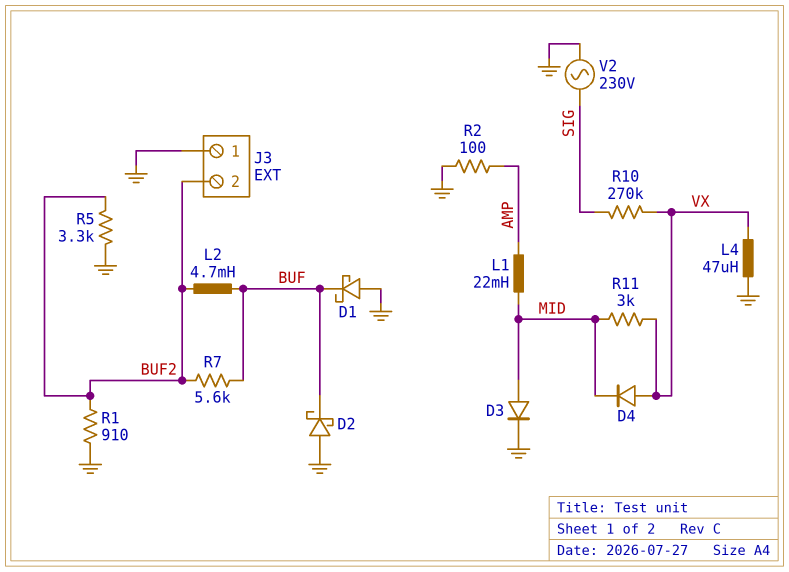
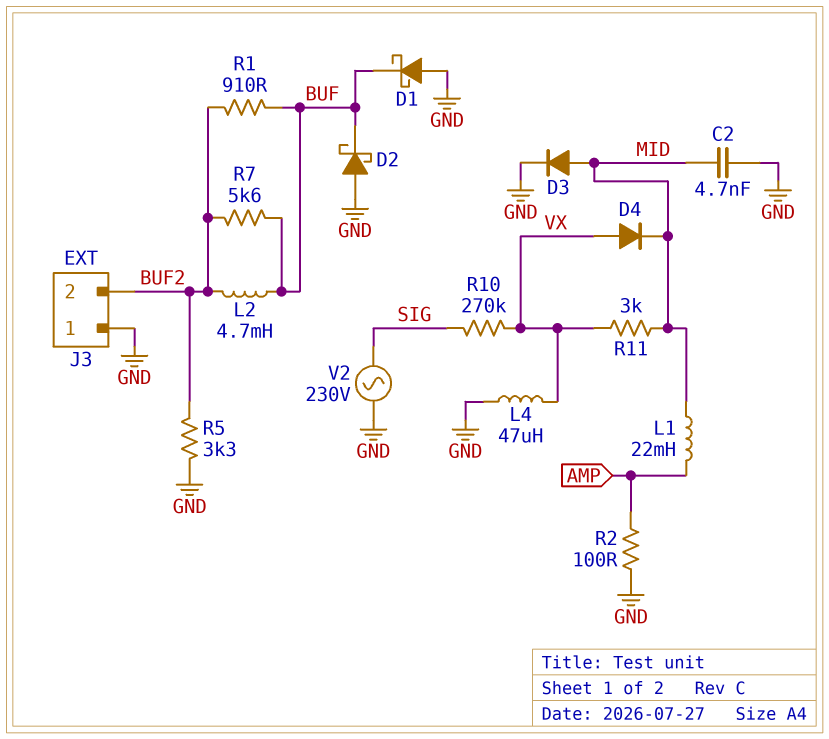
C2: none -> 4.7nF (GND, MID)
R1: 910 (BUF2, GND) -> 910 (BUF, BUF2)

